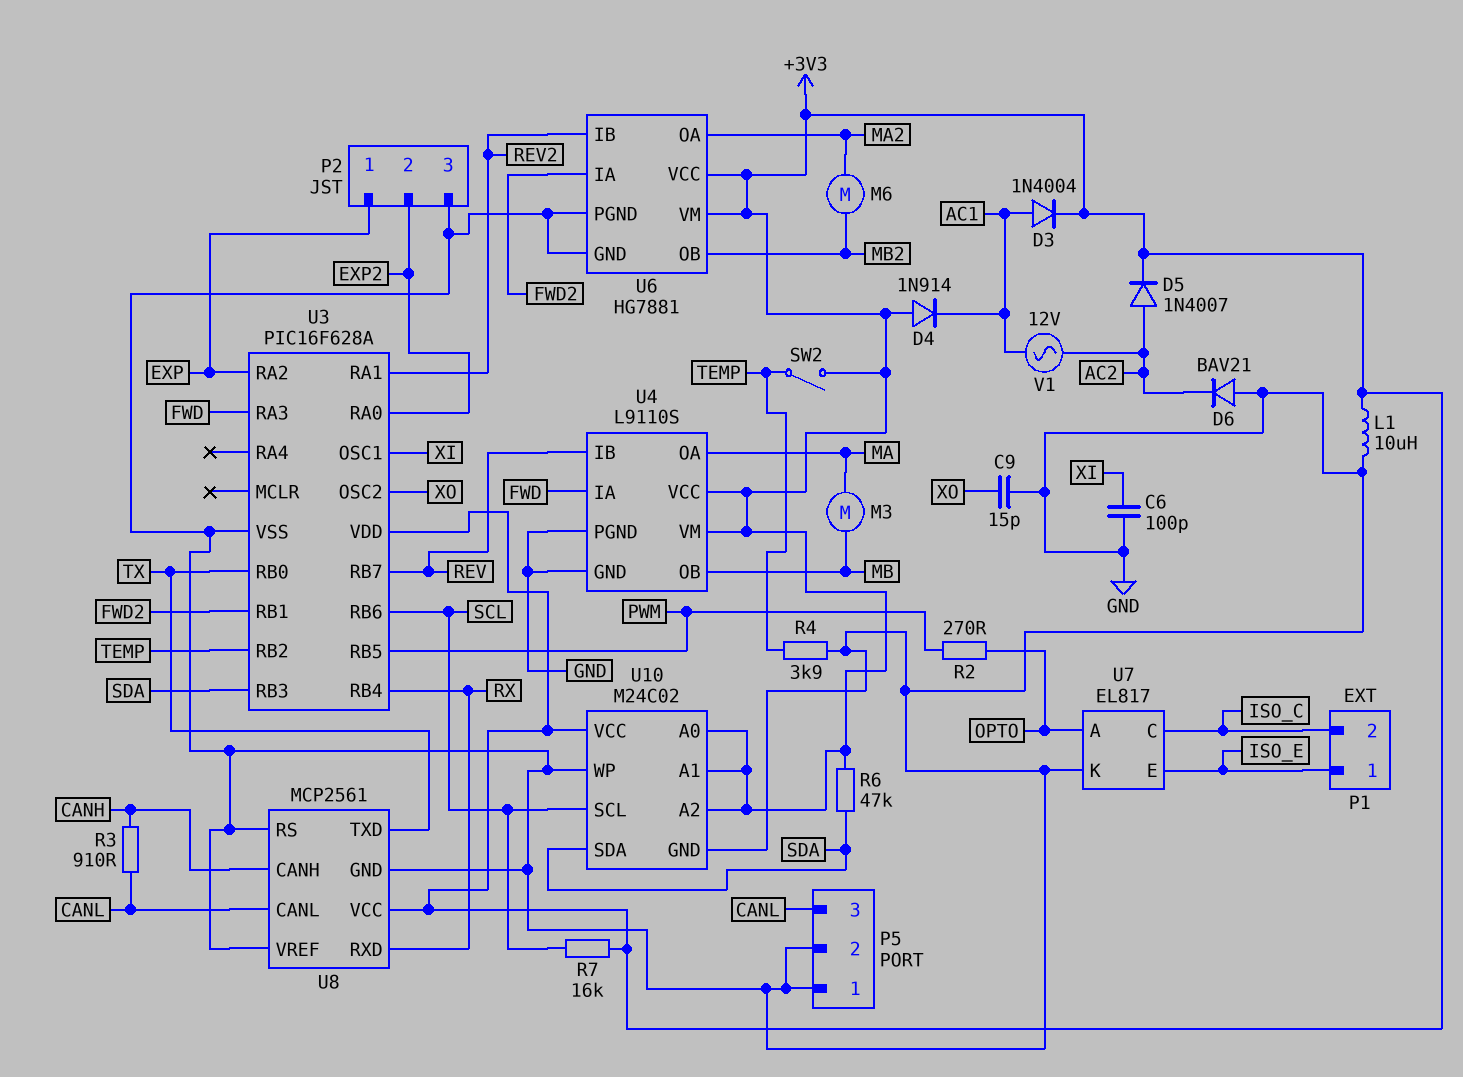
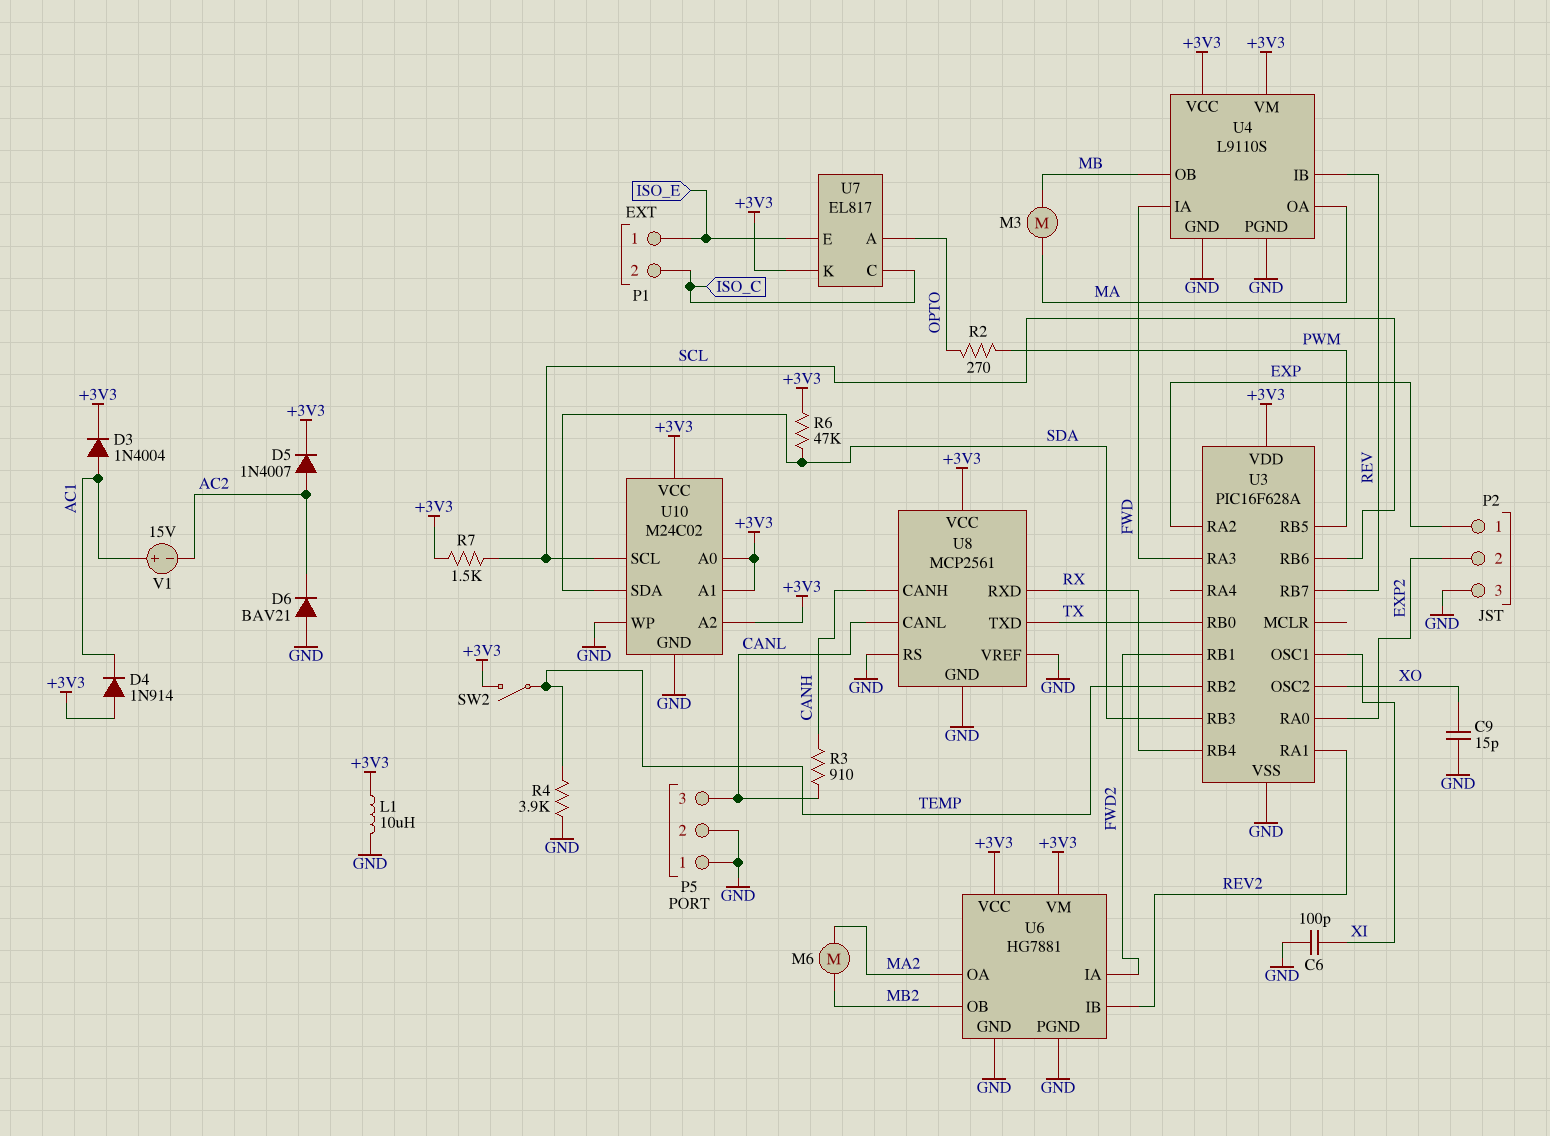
R7: 16k (+3V3, SCL) -> 1.5k (+3V3, SCL)
U7 pin K: GND -> +3V3
V1: AC 12V (AC1, AC2) -> 15V (plus AC1, minus AC2)

